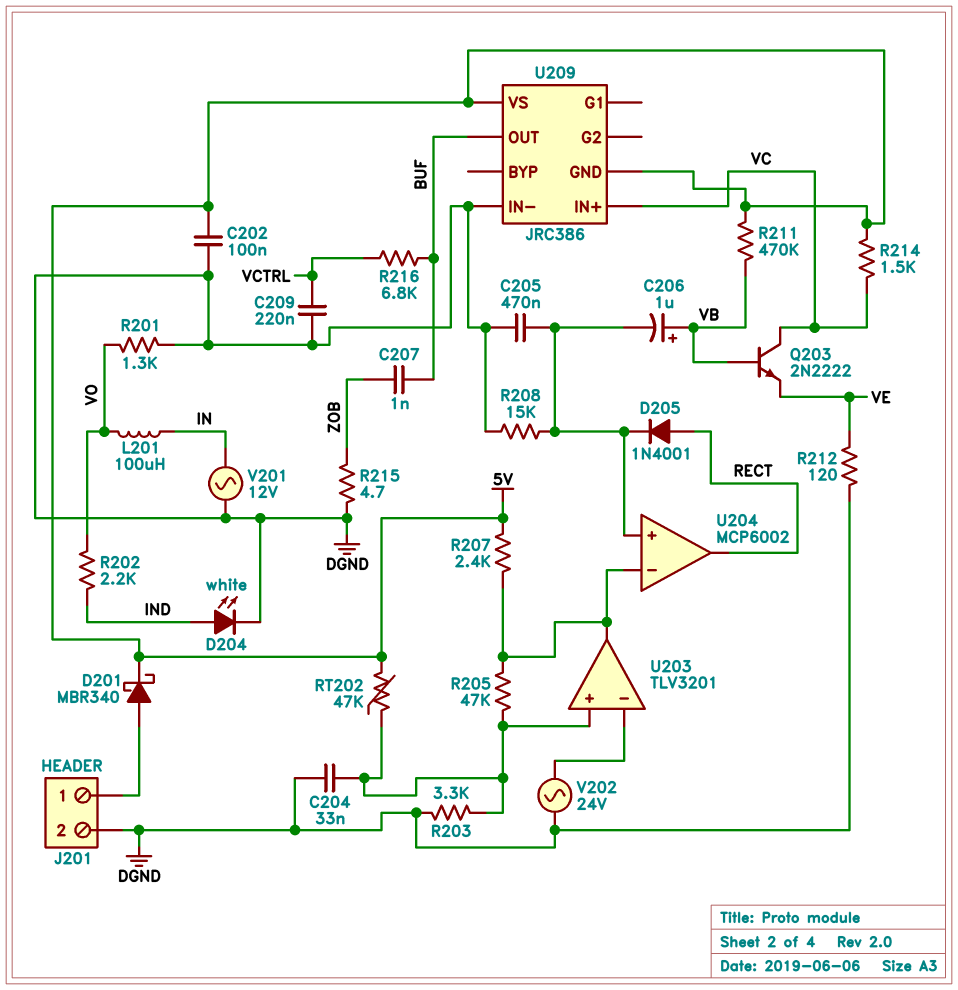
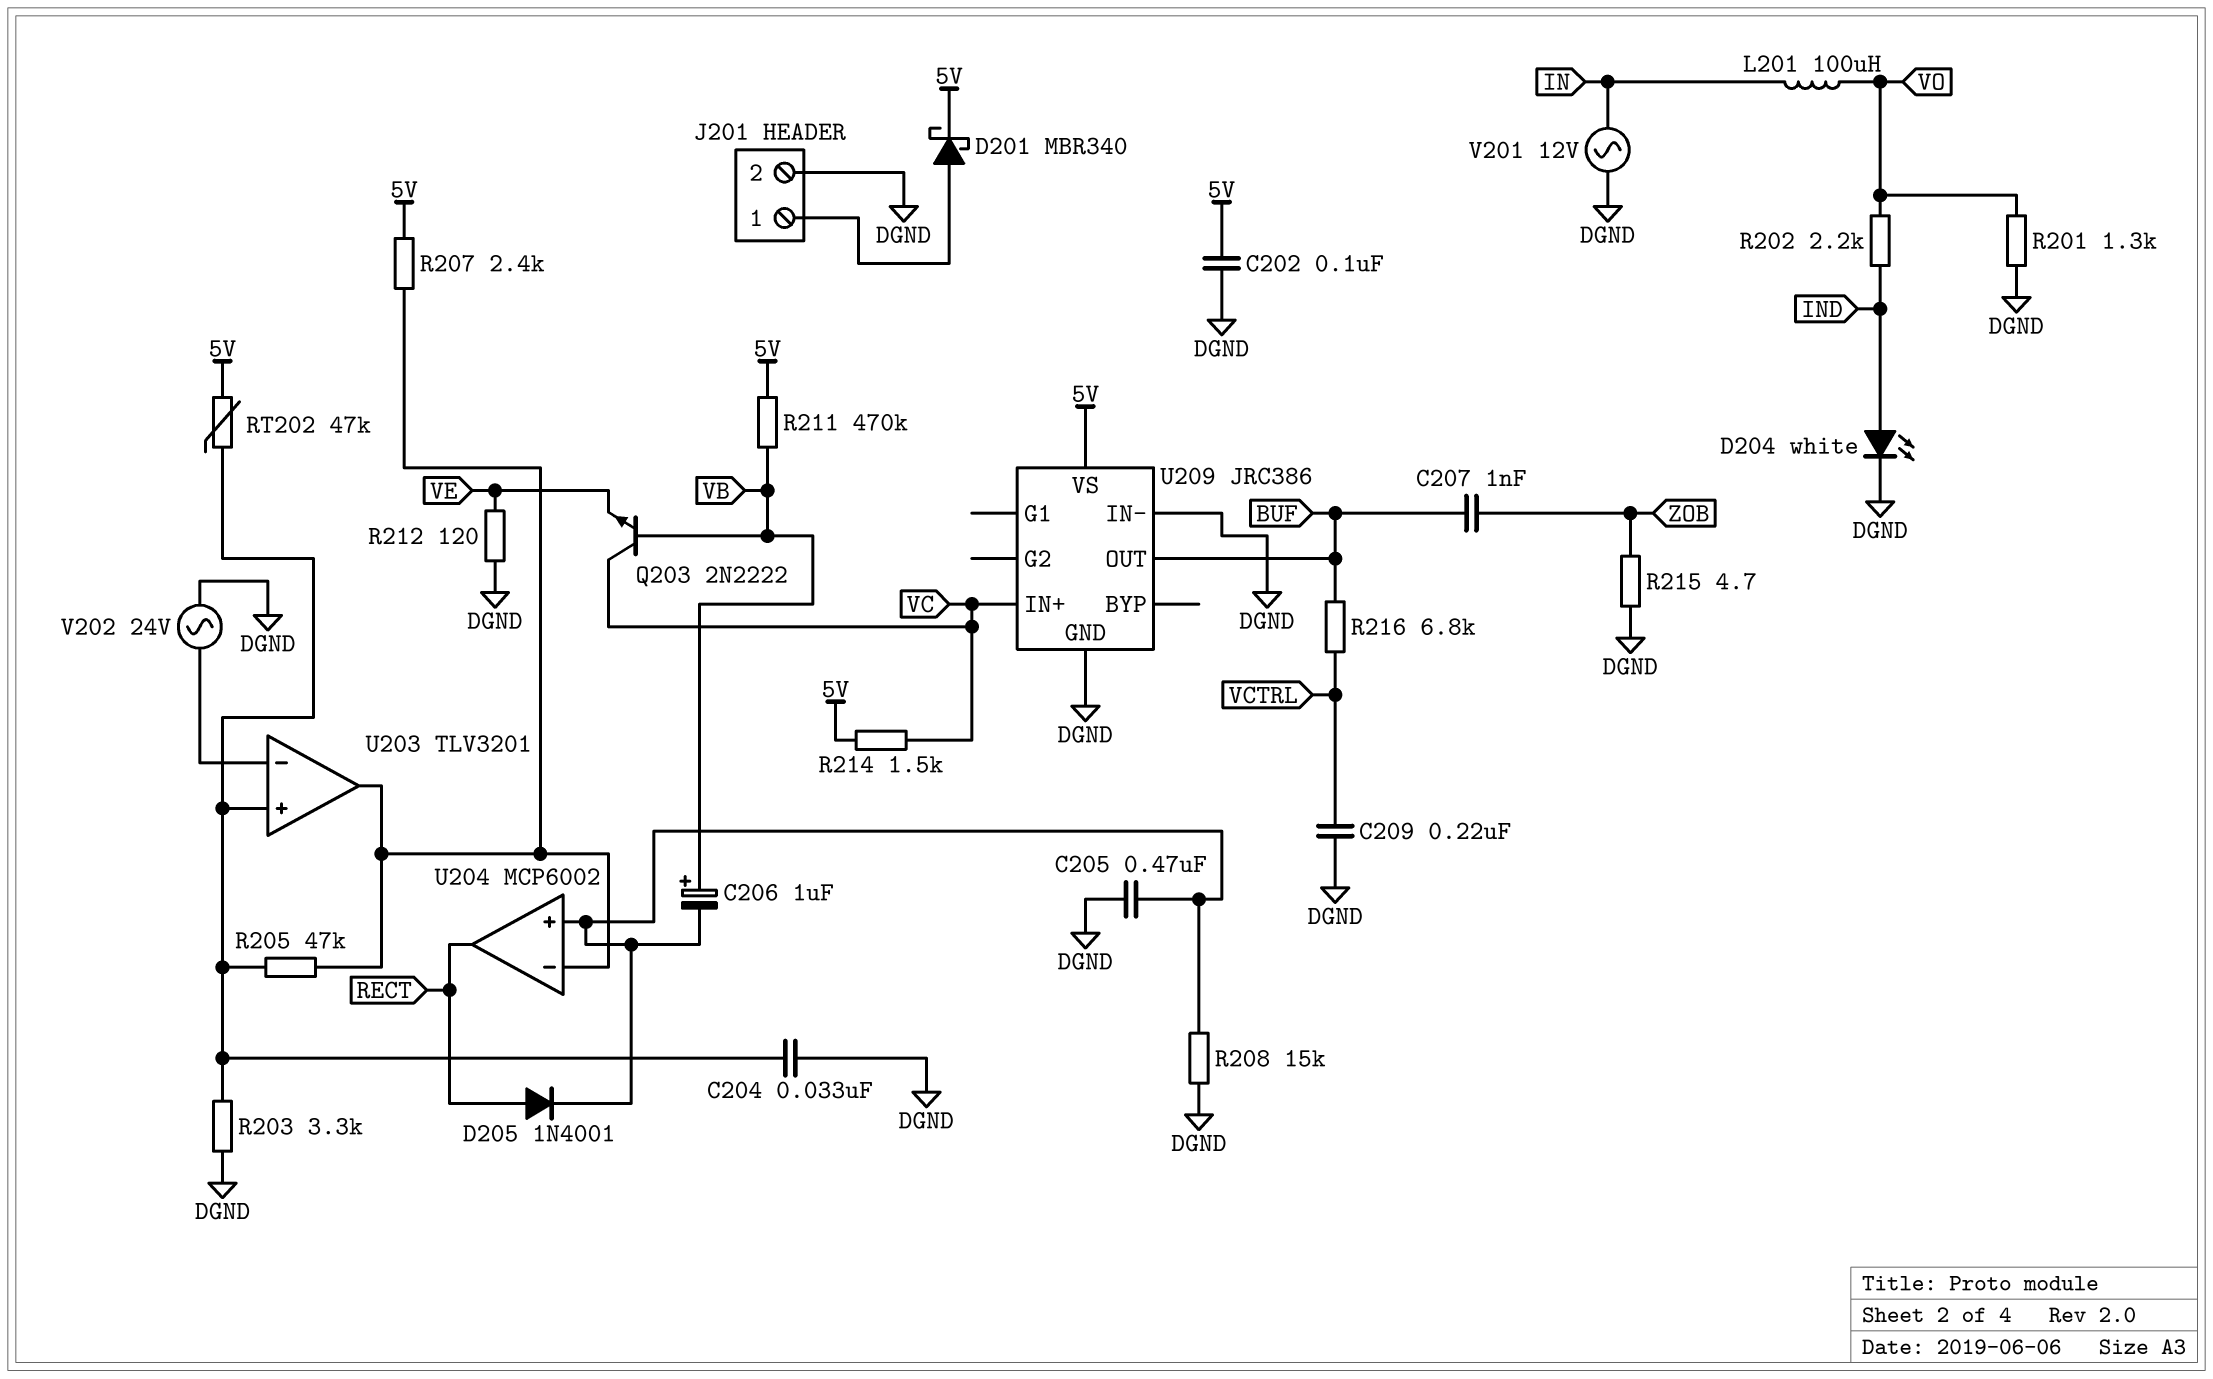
U209 pin GND: 5V -> DGND

